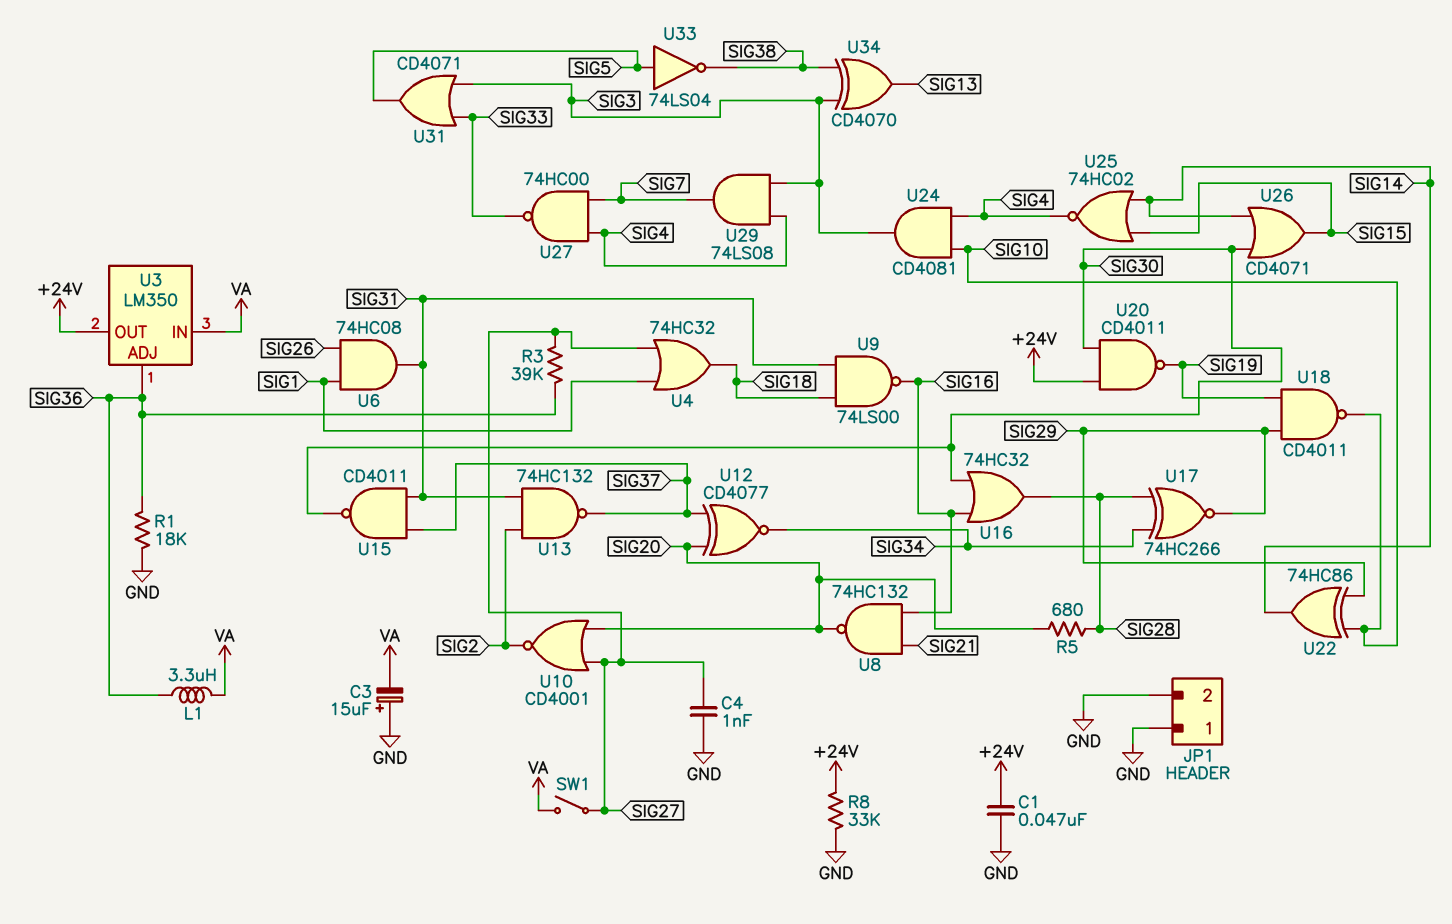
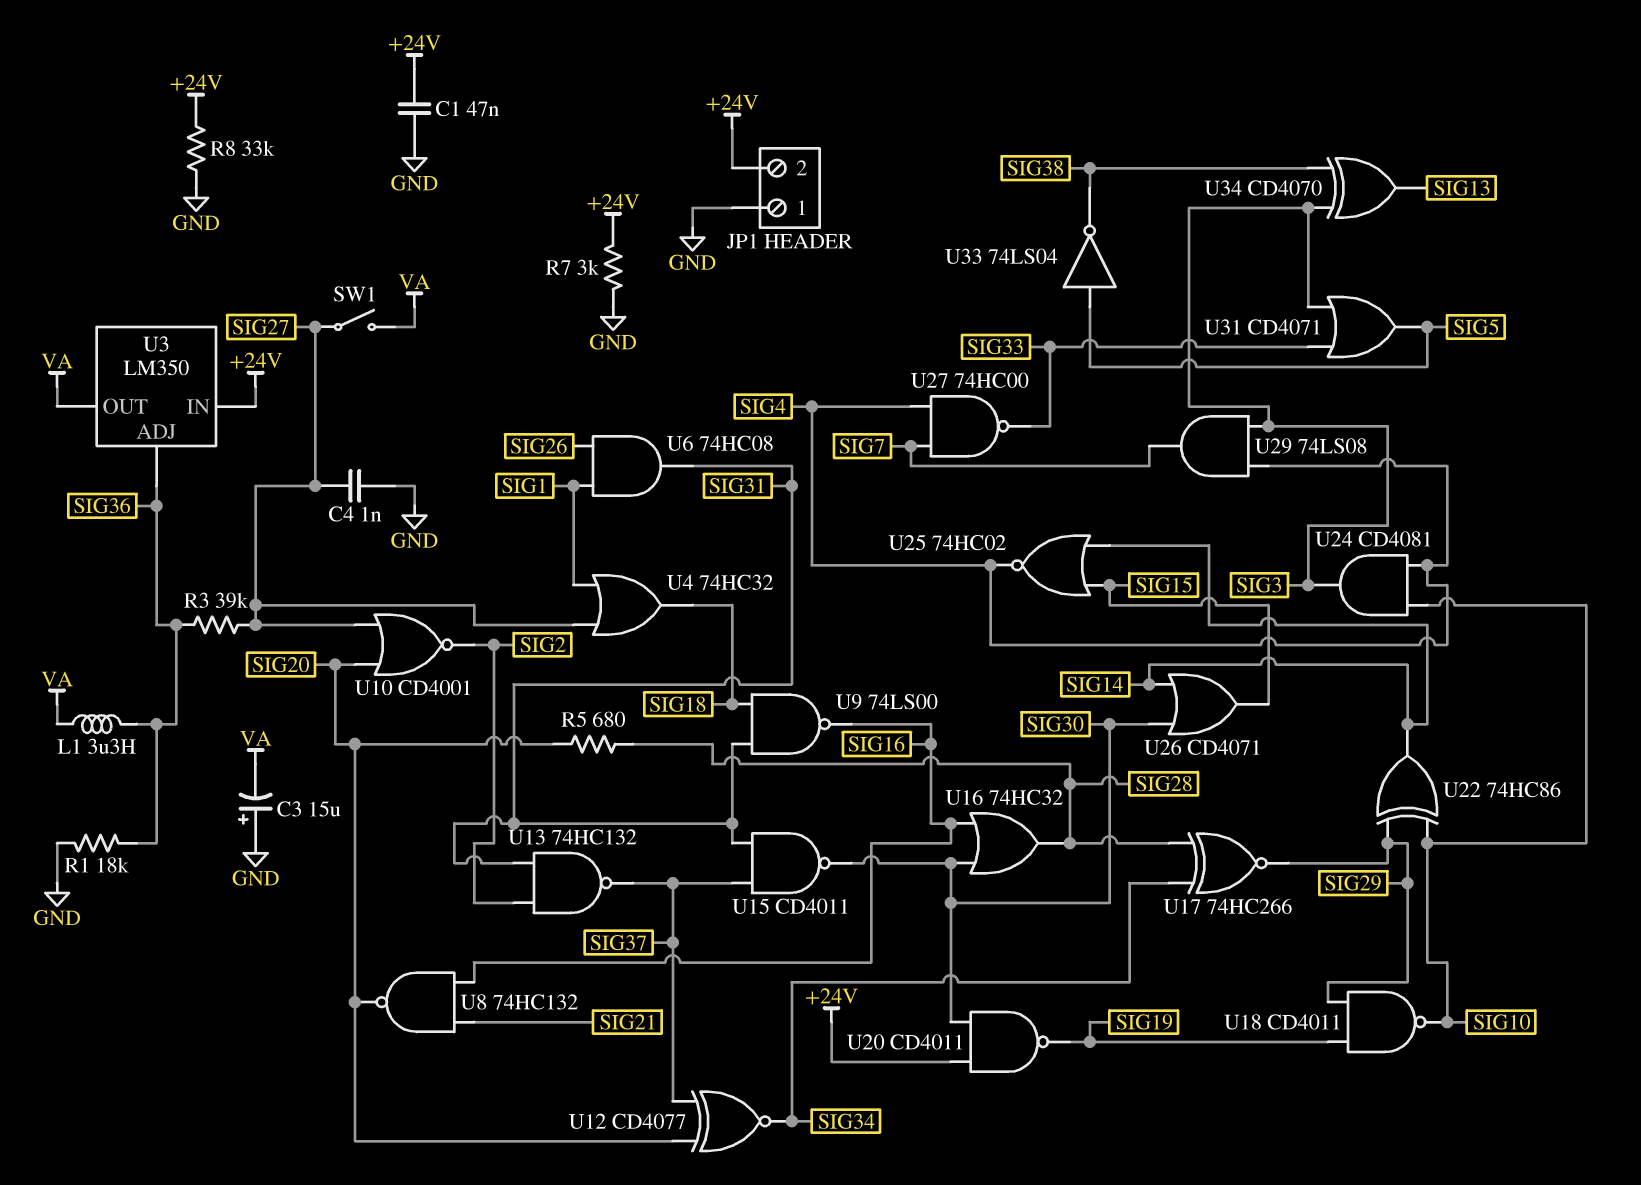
JP1 pin 2: GND -> +24V
R7: none -> 3k (+24V, GND)
U3 pin IN: VA -> +24V
U3 pin OUT: +24V -> VA

